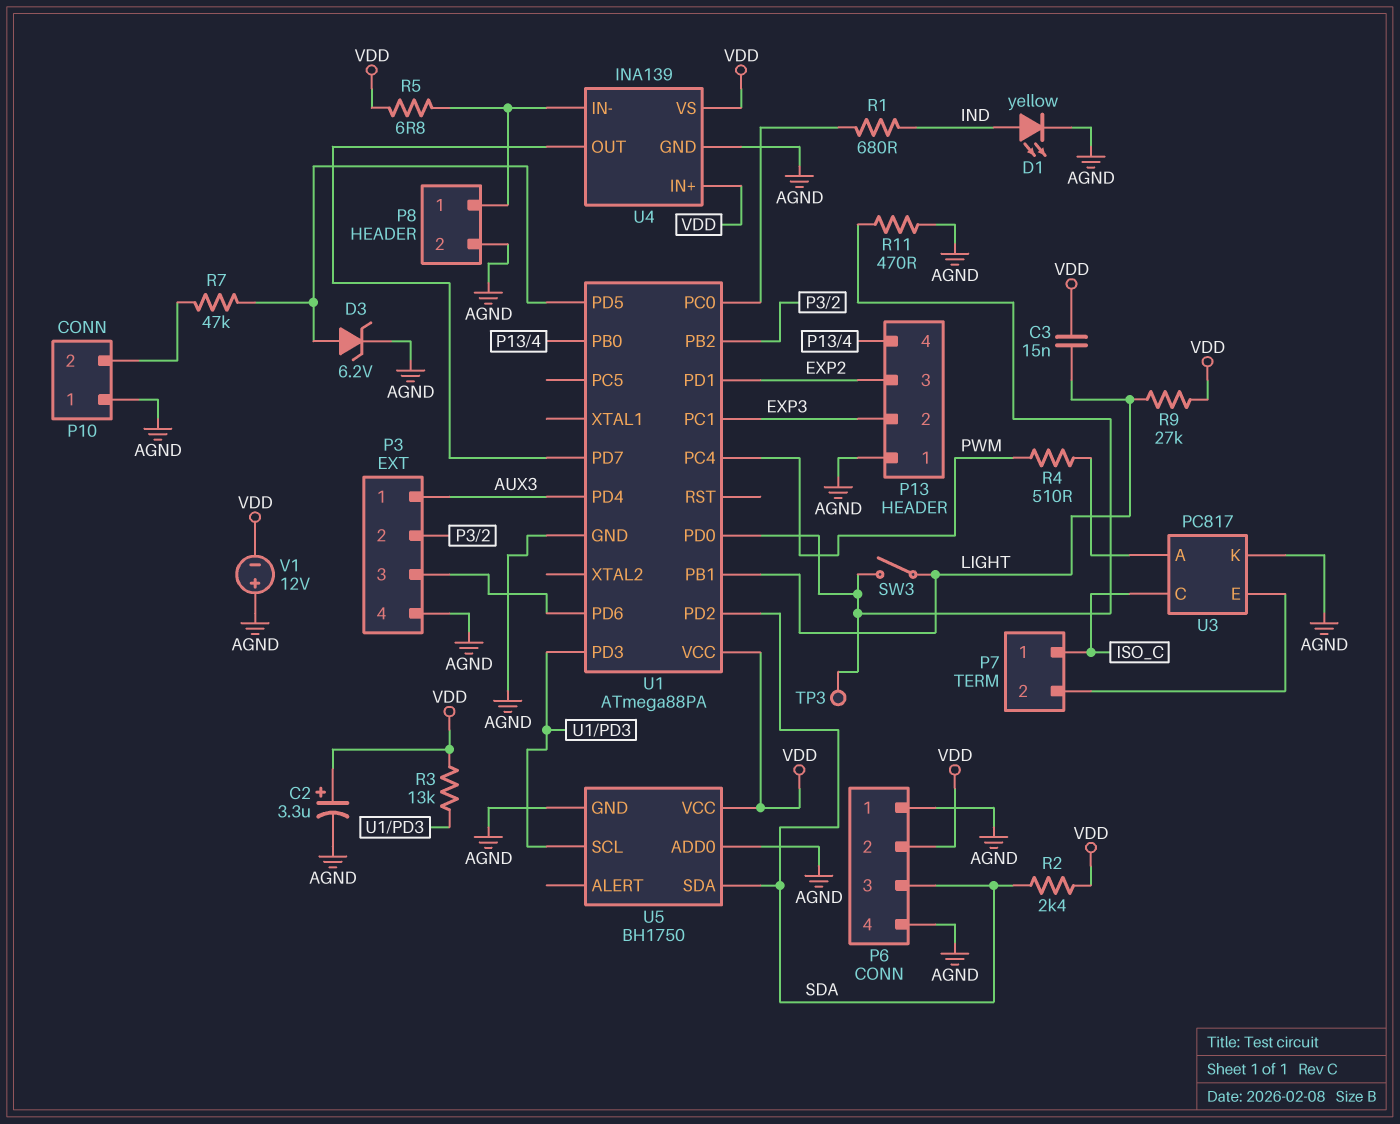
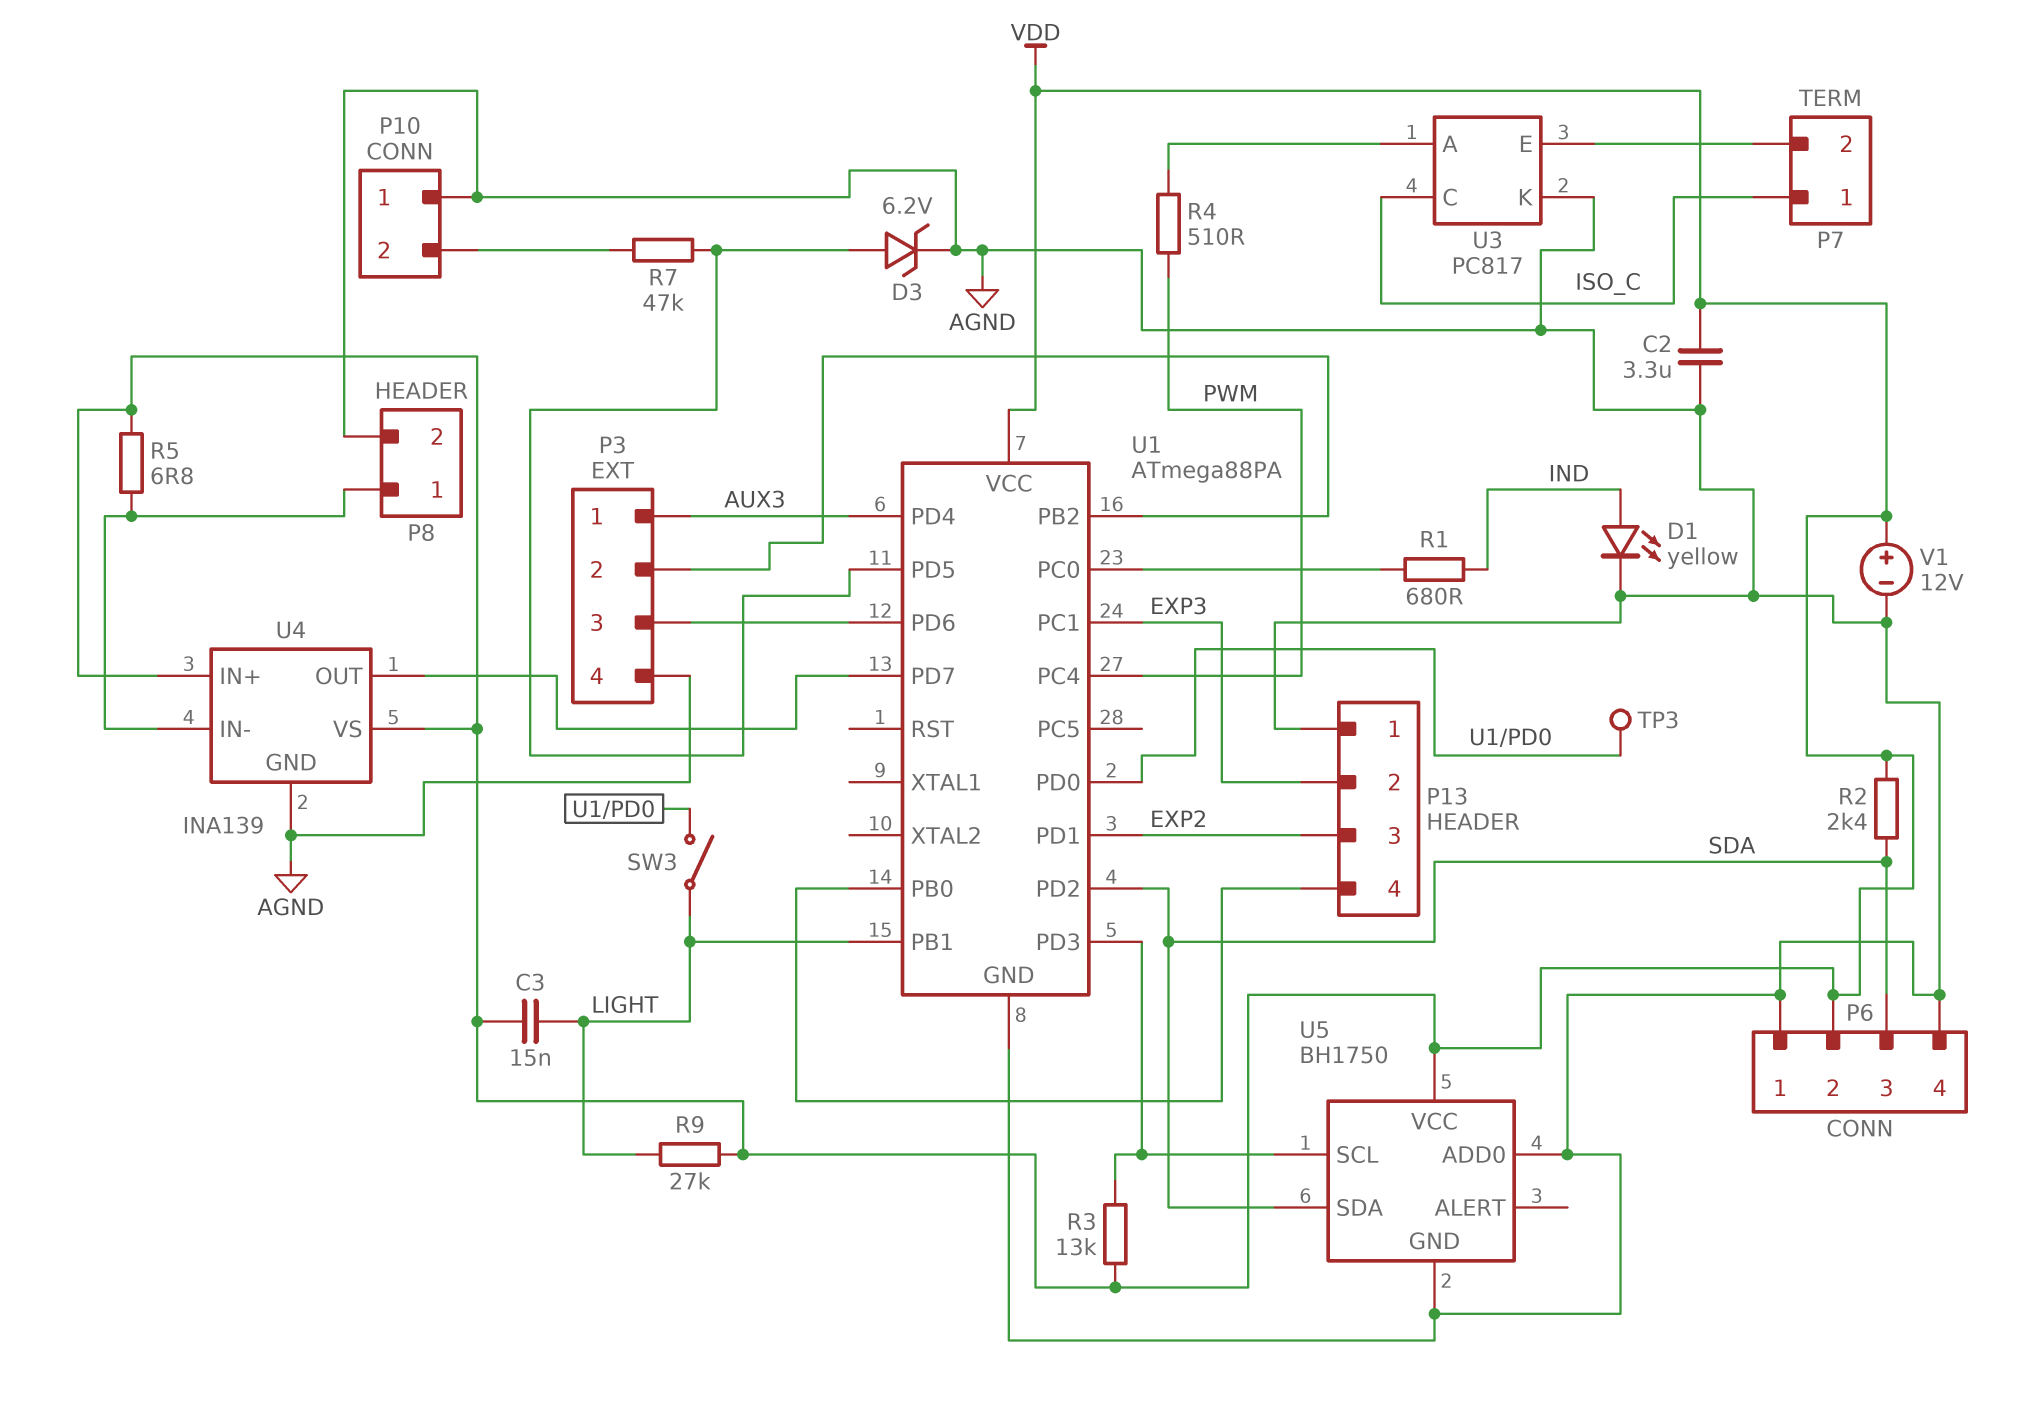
C2: 3.3uF (plus VDD, minus AGND) -> 3.3uF (AGND, VDD)
R11: 470 (AGND, U1/PD0) -> none
V1: 12V (plus AGND, minus VDD) -> 12V (plus VDD, minus AGND)

